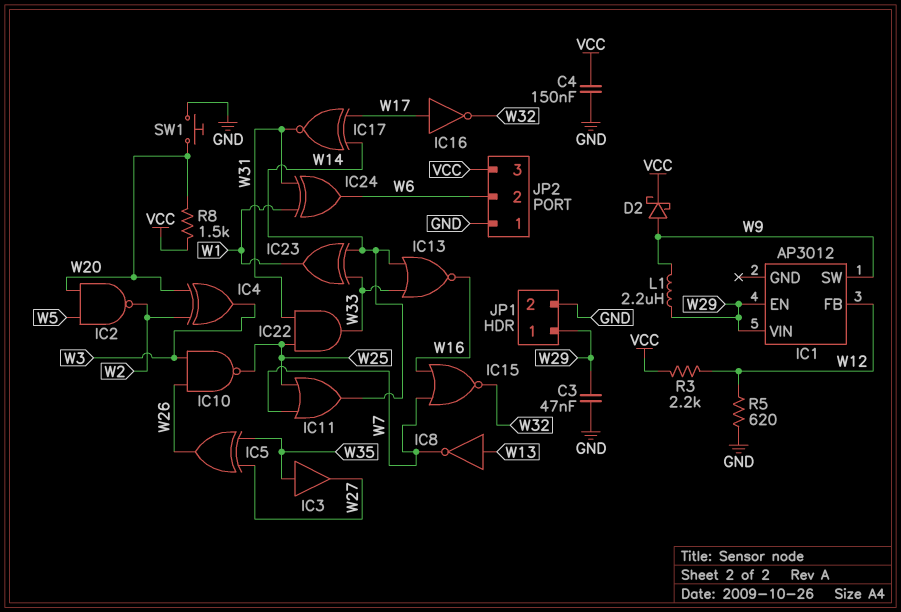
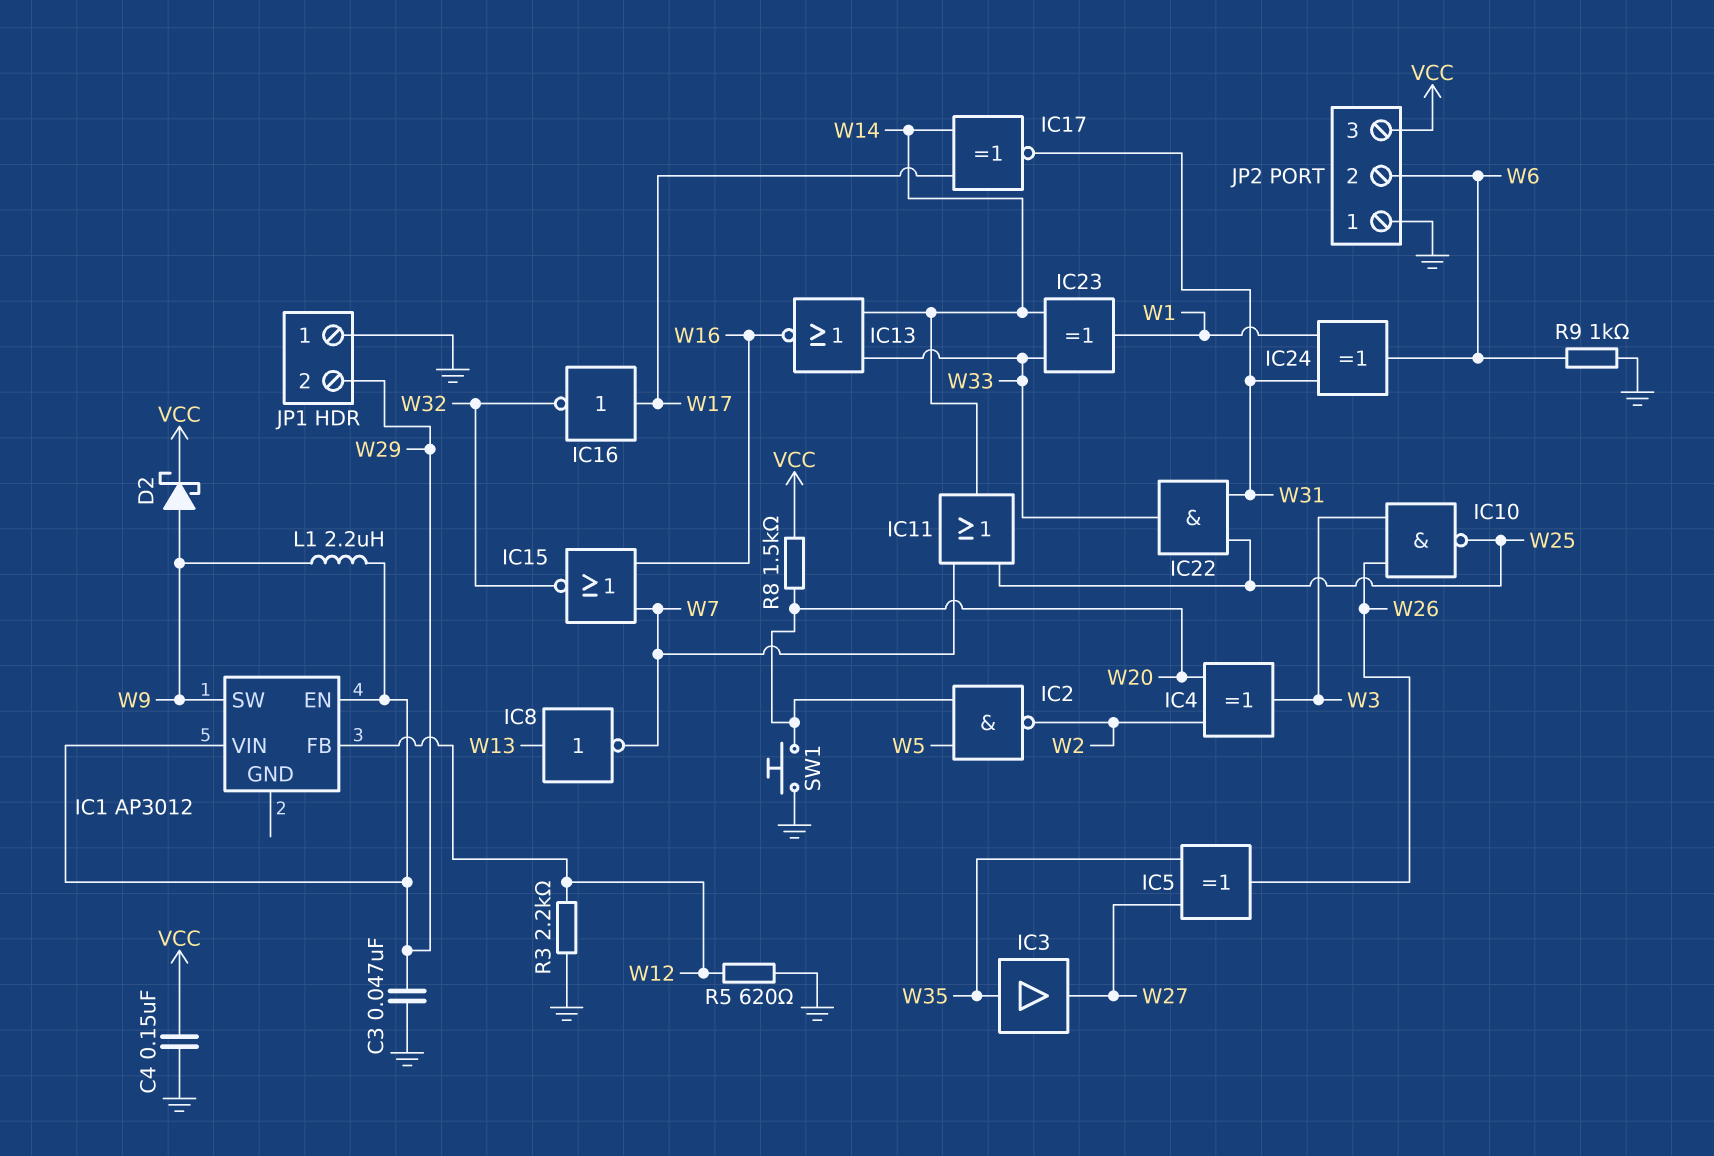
JP1 pin 1: W29 -> GND
JP1 pin 2: GND -> W29
R3: 2.2k (VCC, W12) -> 2.2k (GND, W12)
R9: none -> 1k (GND, W6)

